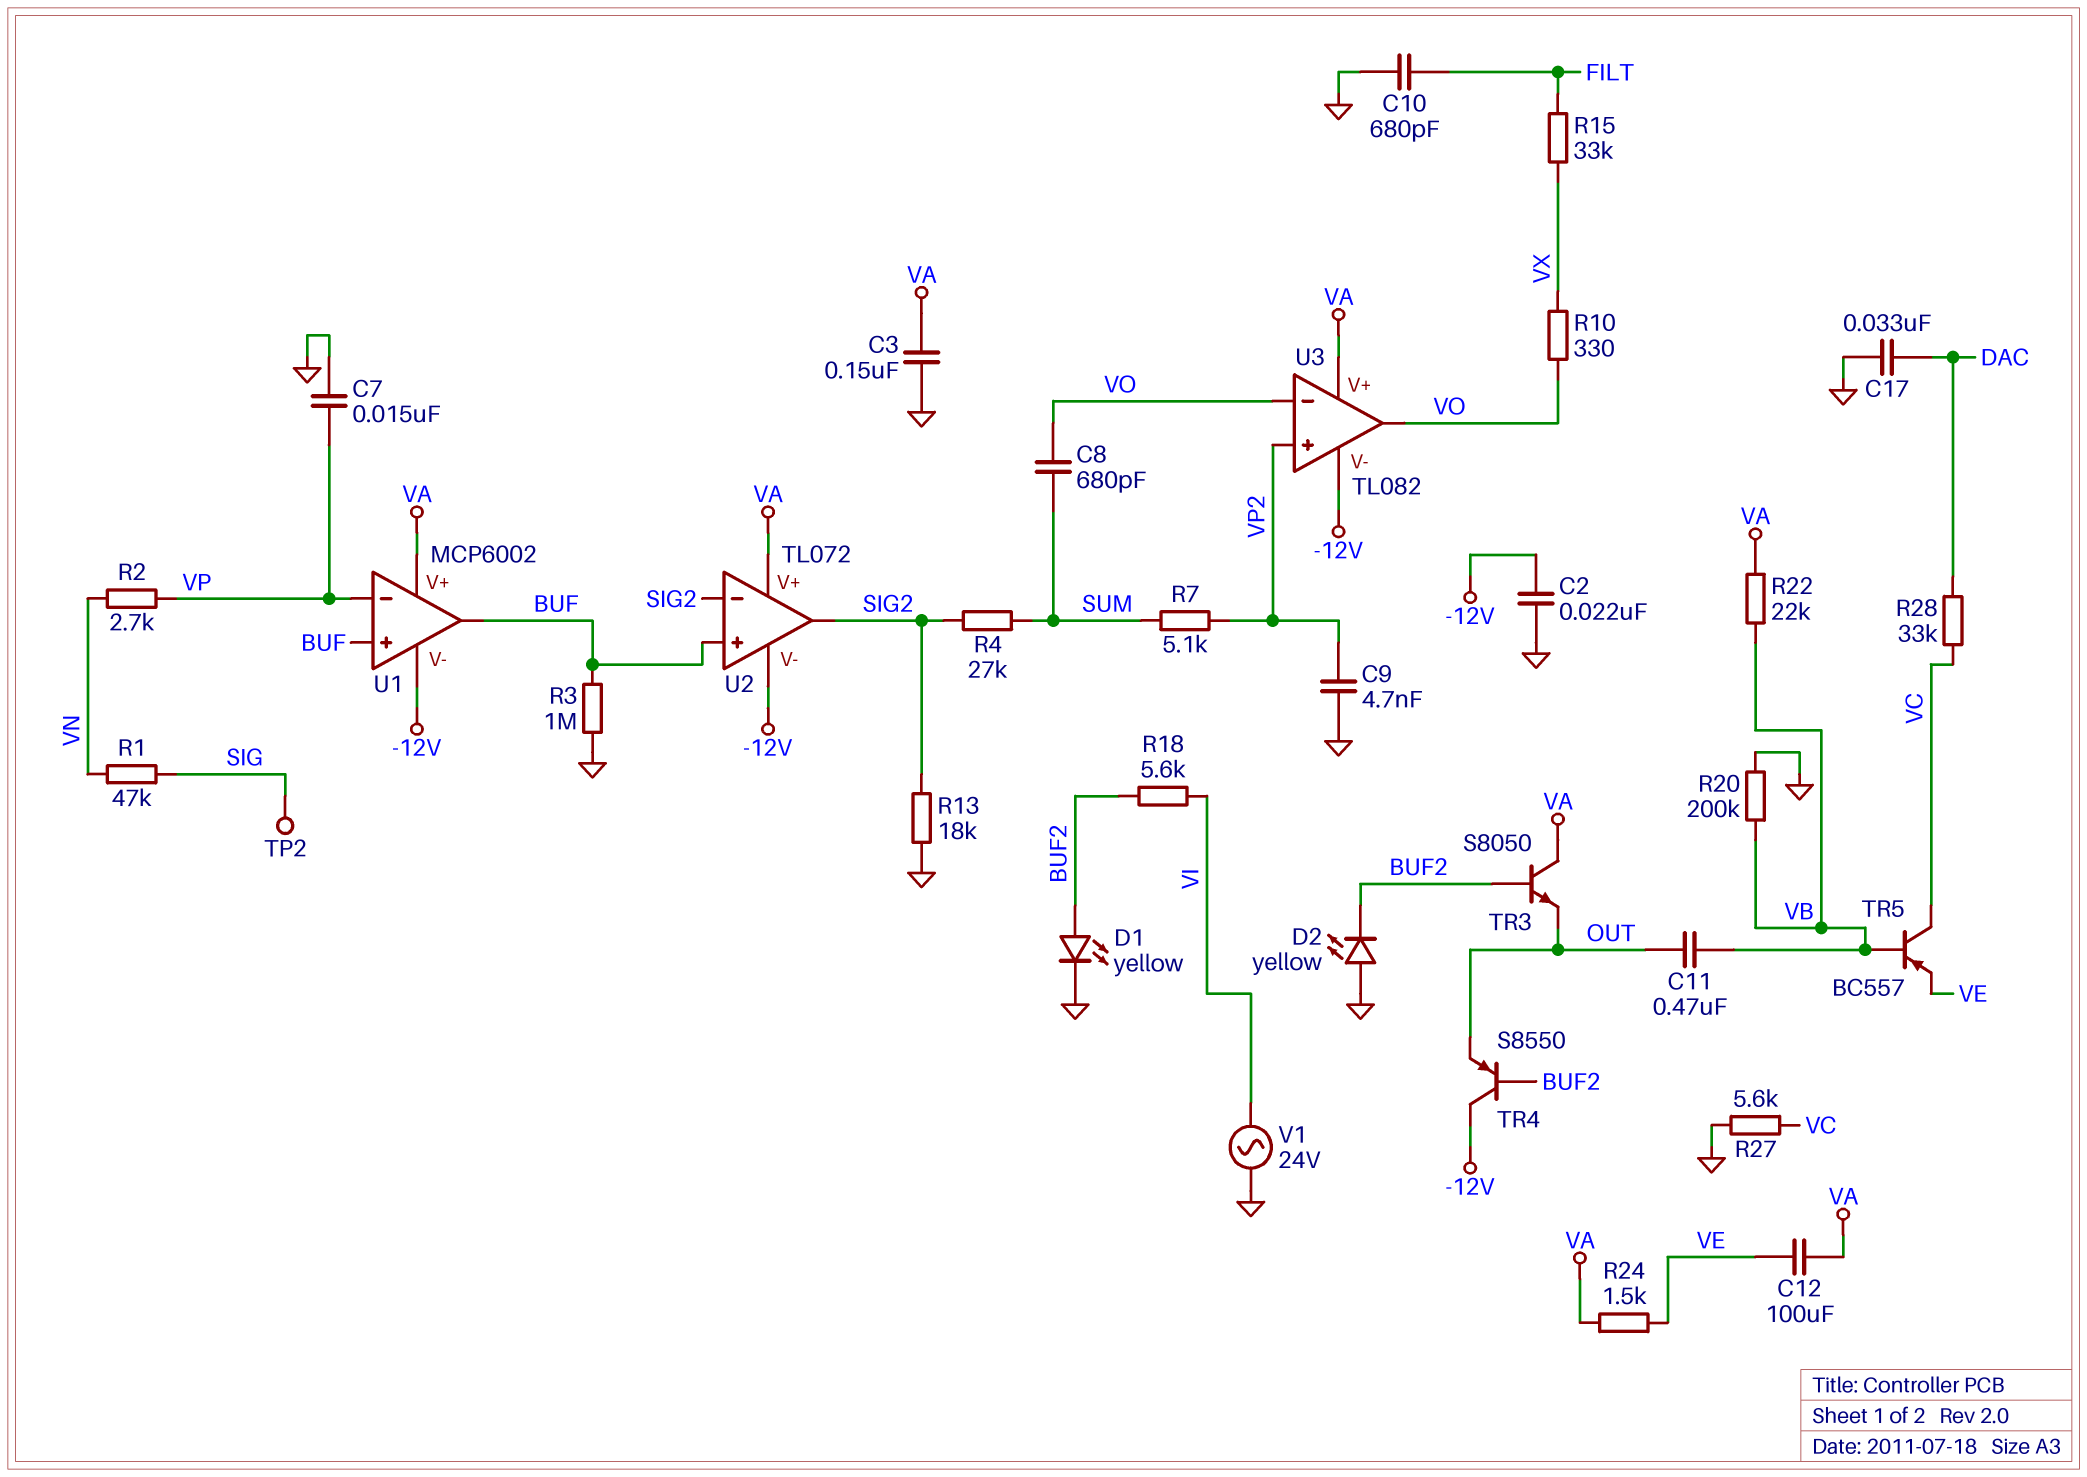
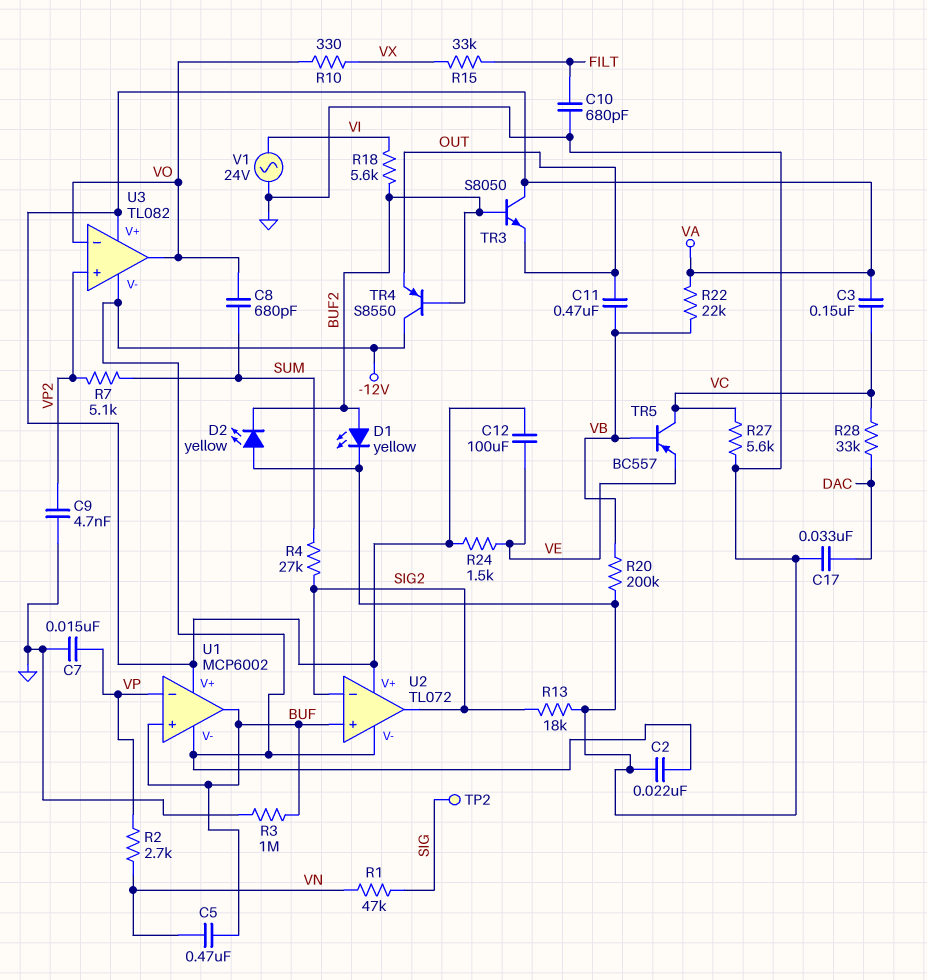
C3: 150nF (GND, VA) -> 150nF (VA, VC)
C5: none -> 470nF (BUF, VN)

